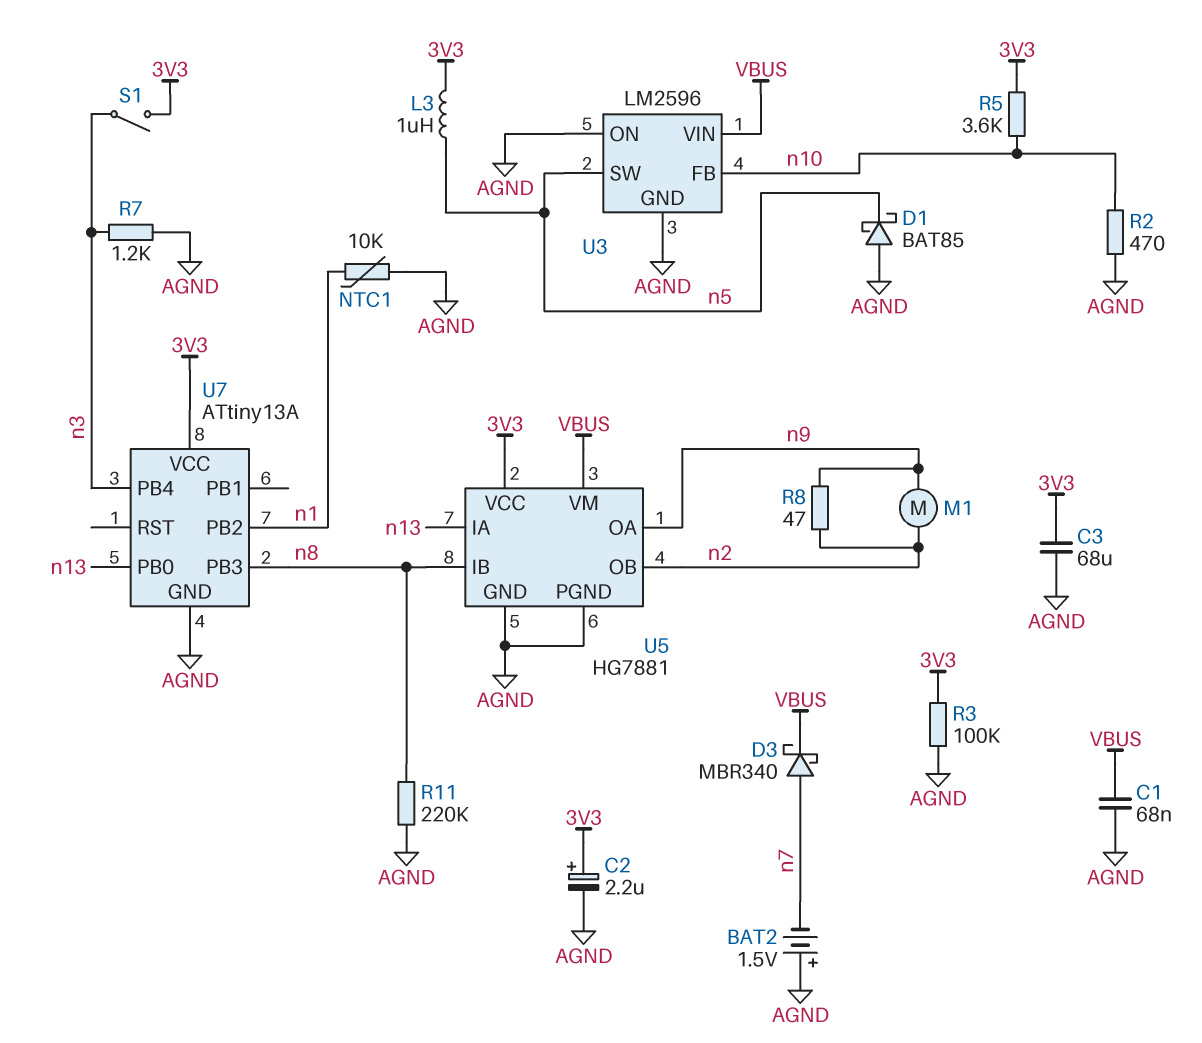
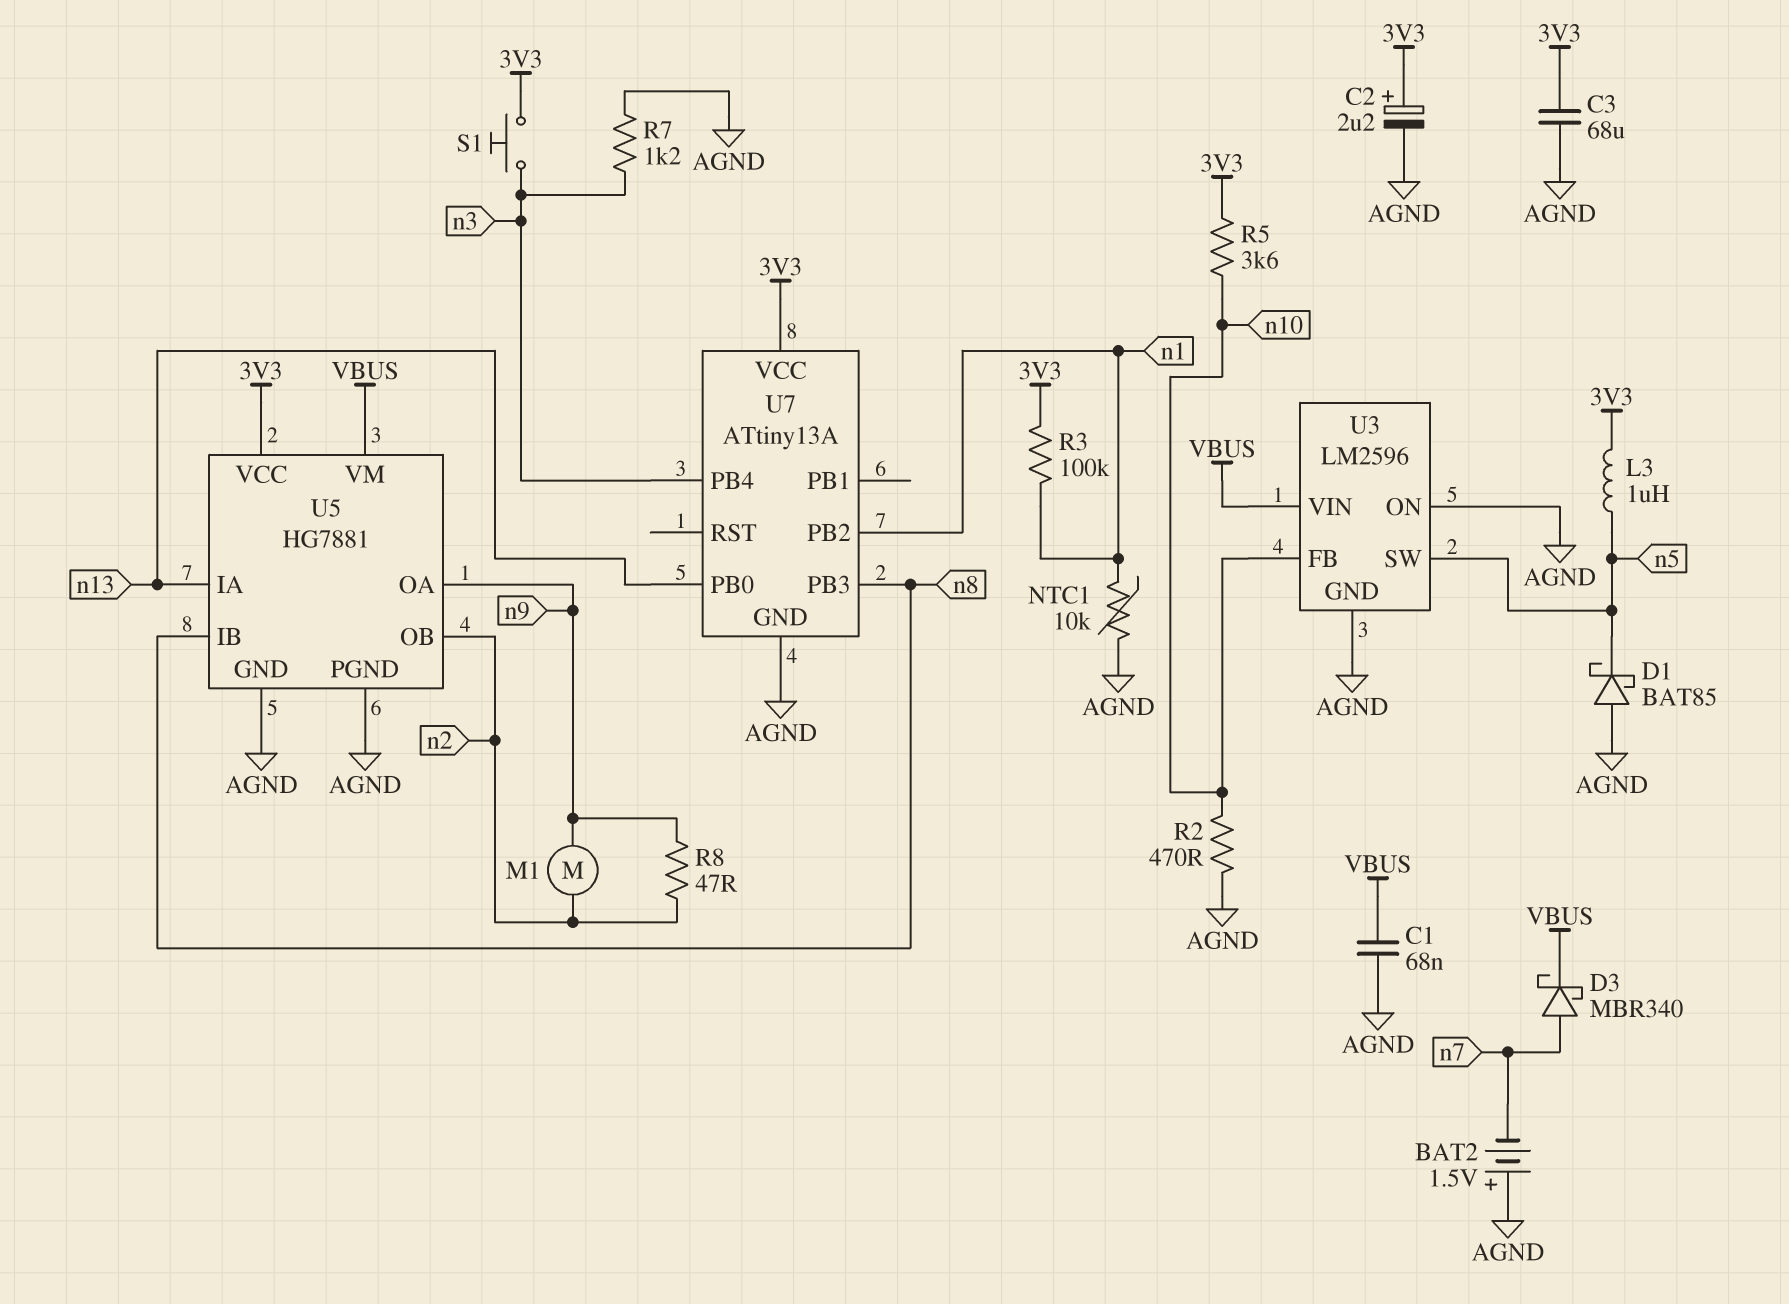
R3: 100k (3V3, AGND) -> 100k (3V3, n1)
R11: 220k (AGND, n8) -> none
S1: switch (3V3, n3) -> button (3V3, n3)

